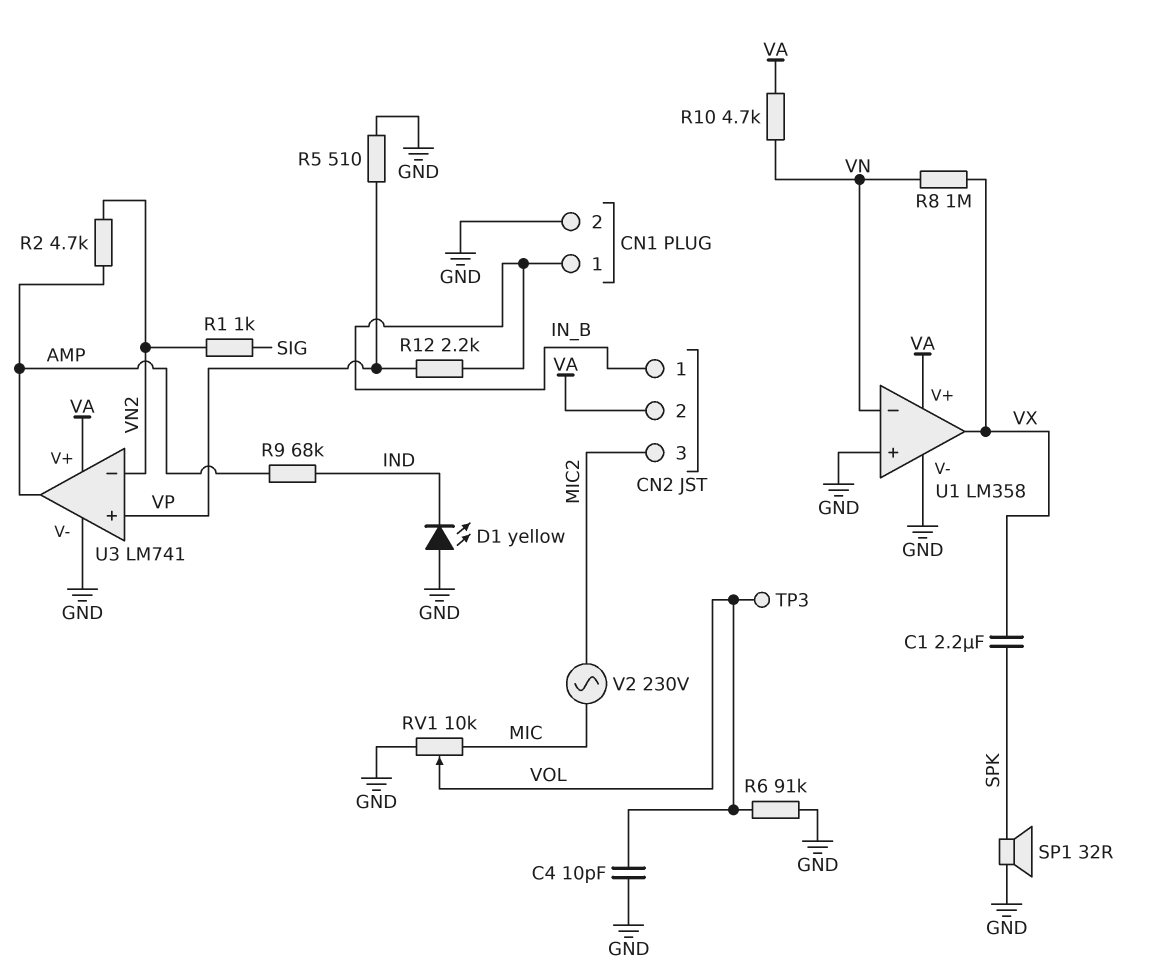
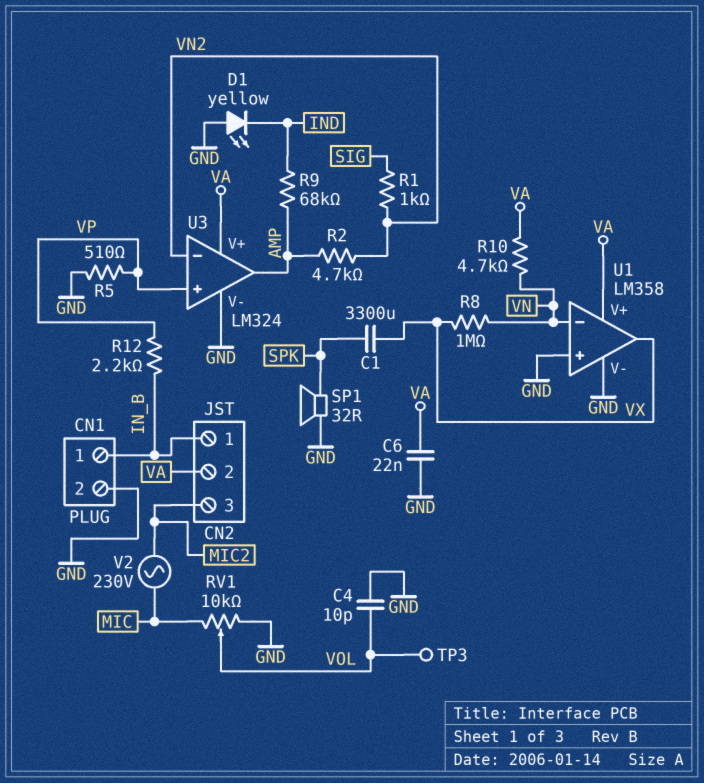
C1: 2.2uF (SPK, VX) -> 3300uF (SPK, VX)
C6: none -> 22nF (GND, VA)
R6: 91k (GND, VOL) -> none
U3: LM741 -> LM324

